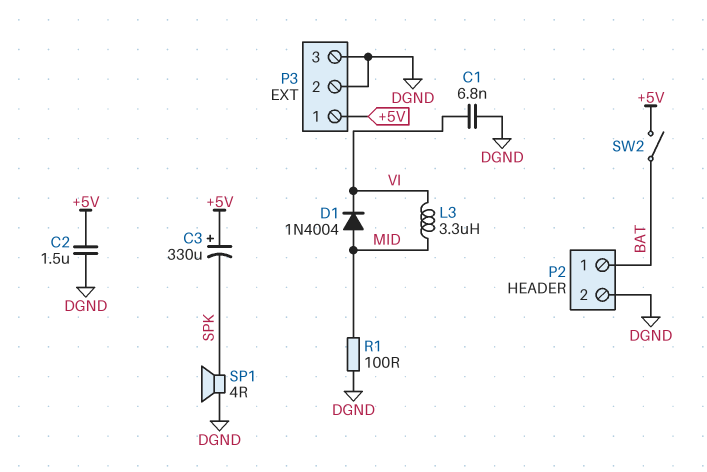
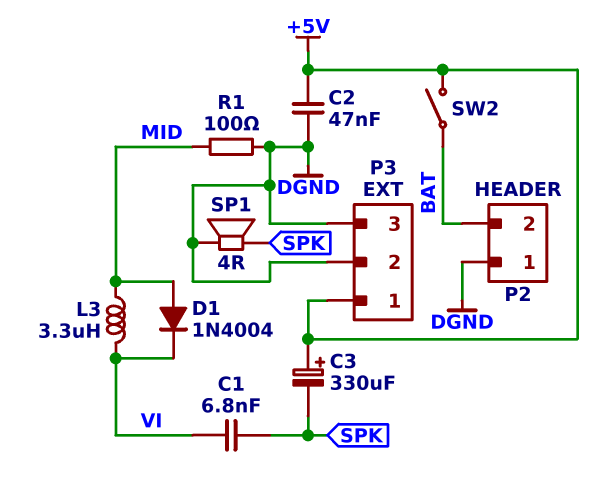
C1: 6.8nF (DGND, VI) -> 6.8nF (SPK, VI)
C2: 1.5uF (+5V, DGND) -> 47nF (+5V, DGND)
P2 pin 1: BAT -> DGND
P2 pin 2: DGND -> BAT

